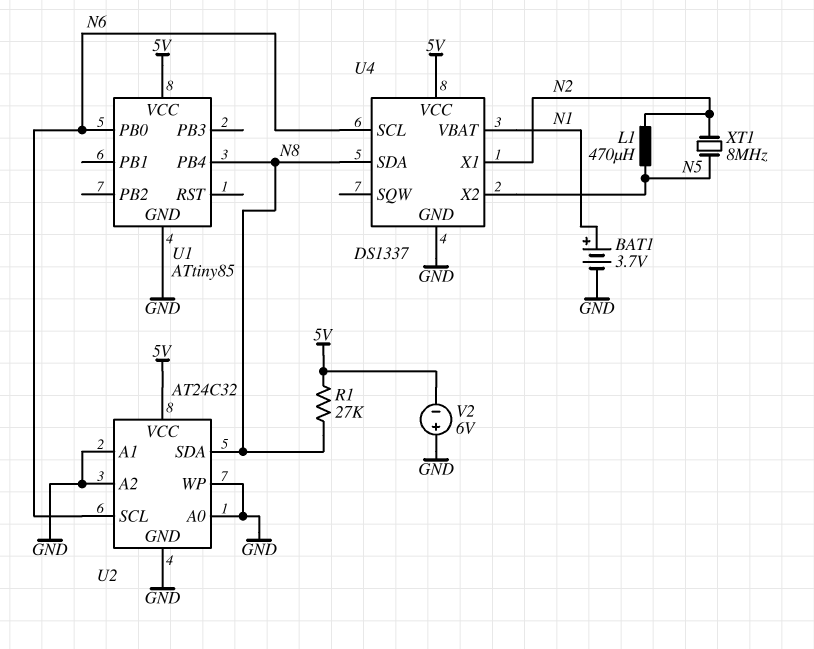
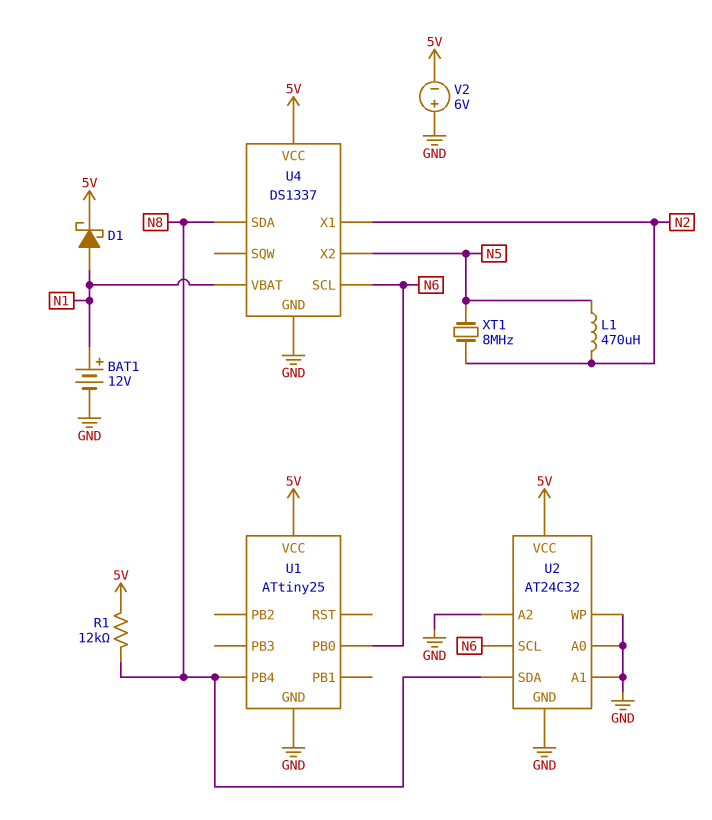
BAT1: 3.7V (plus N1, minus GND) -> 12V (plus N1, minus GND)
D1: none -> schottky (A N1, K 5V)
R1: 27k (5V, N8) -> 12k (5V, N8)
U1: ATtiny85 -> ATtiny25

